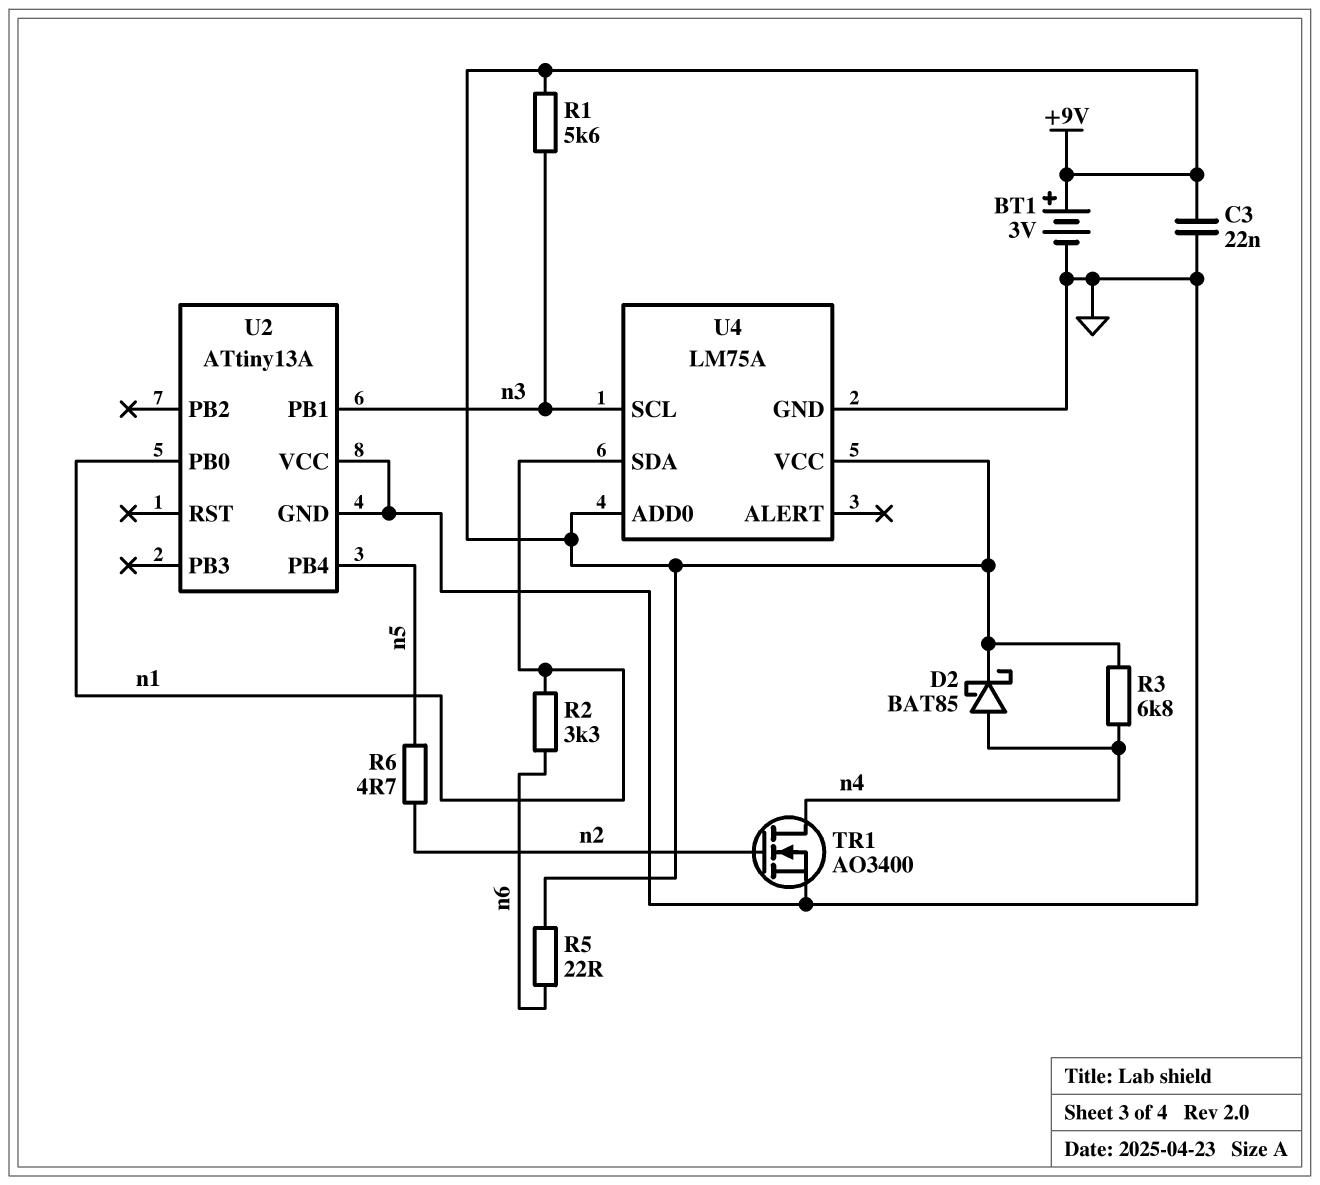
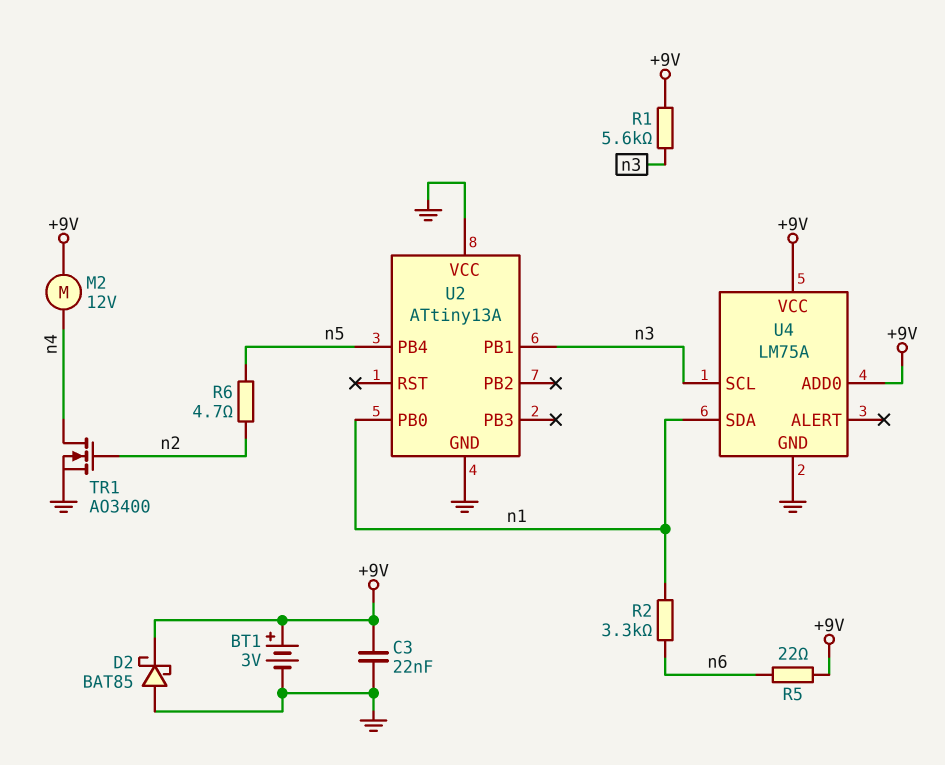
D2: schottky BAT85 (A n4, K +9V) -> schottky BAT85 (A GND, K +9V)
M2: none -> motor 12V (+9V, n4)
R3: 6.8k (+9V, n4) -> none

